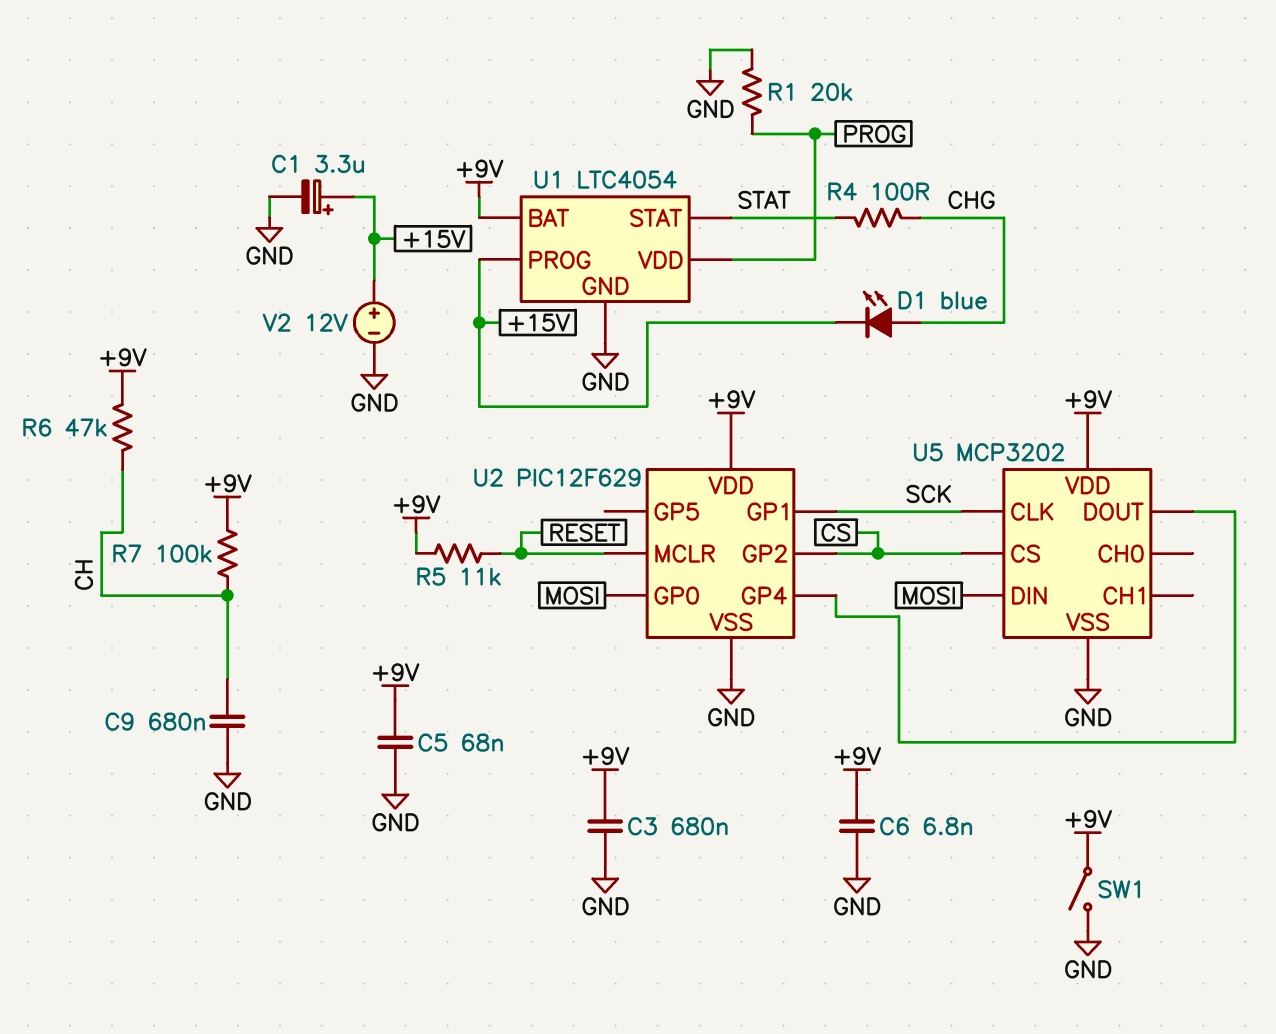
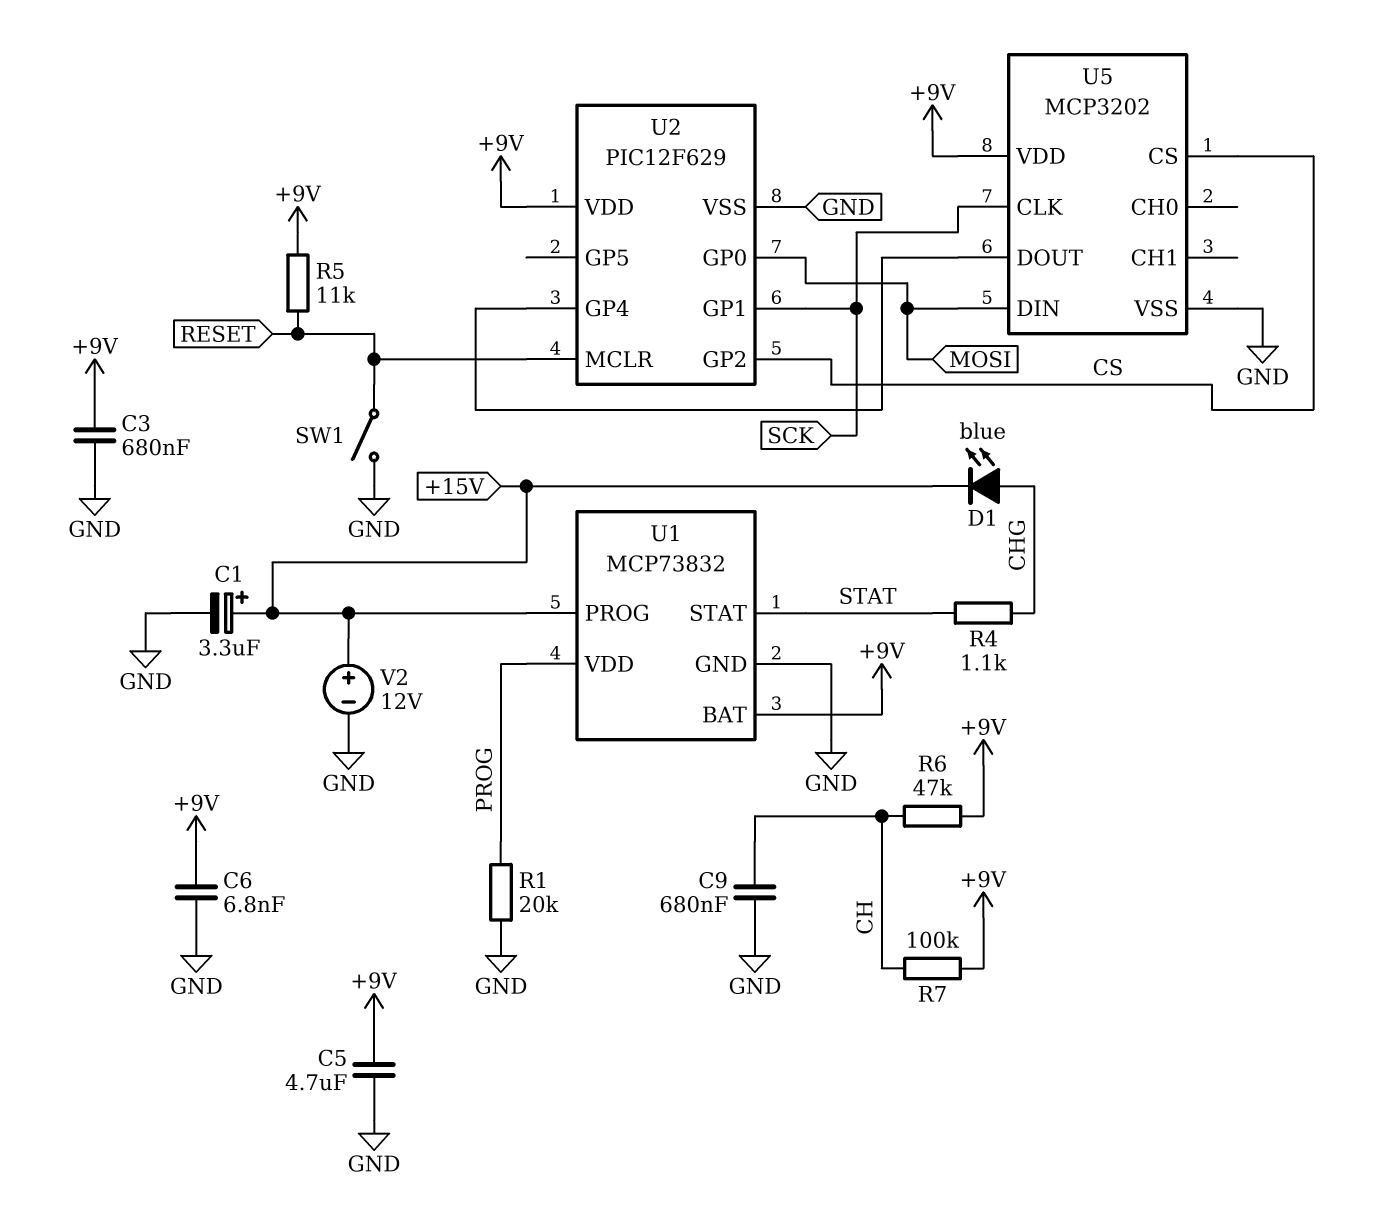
C5: 68nF (+9V, GND) -> 4.7uF (+9V, GND)
R4: 100 (CHG, STAT) -> 1.1k (CHG, STAT)
SW1: switch (+9V, GND) -> switch (GND, RESET)
U1: LTC4054 -> MCP73832

